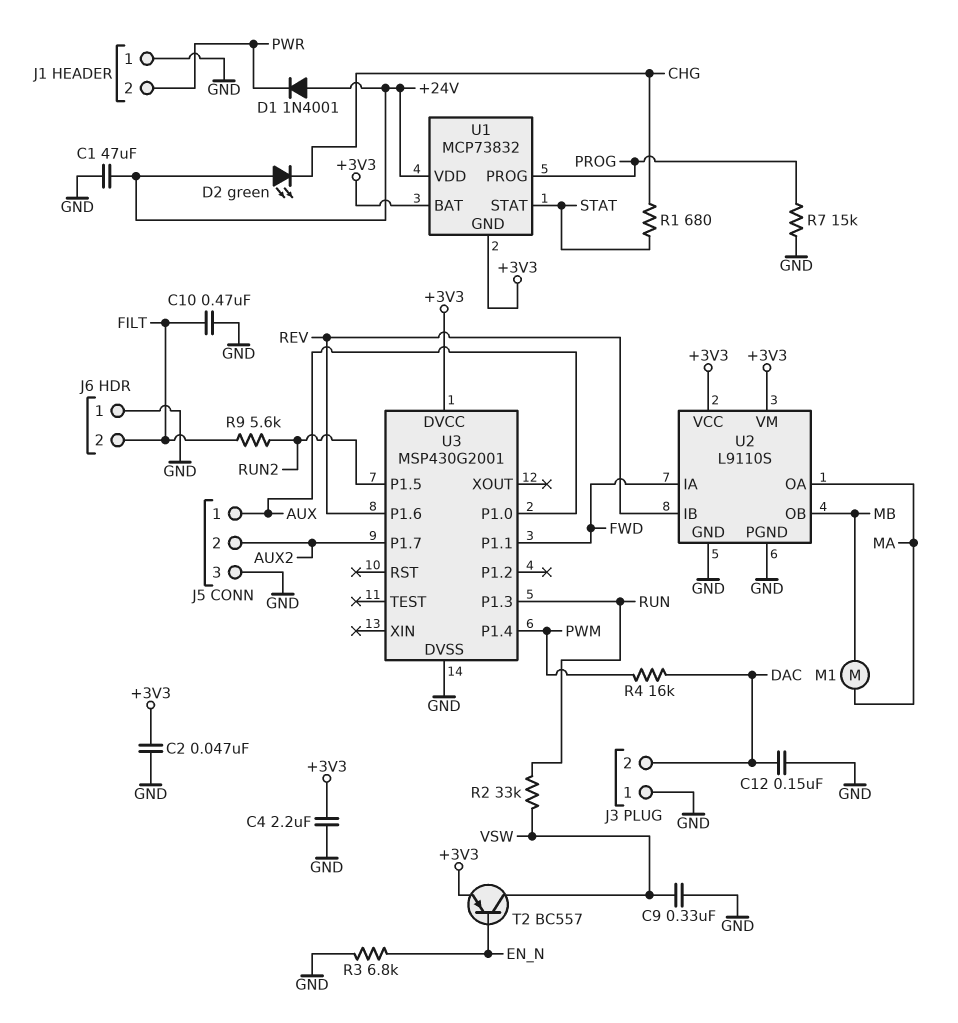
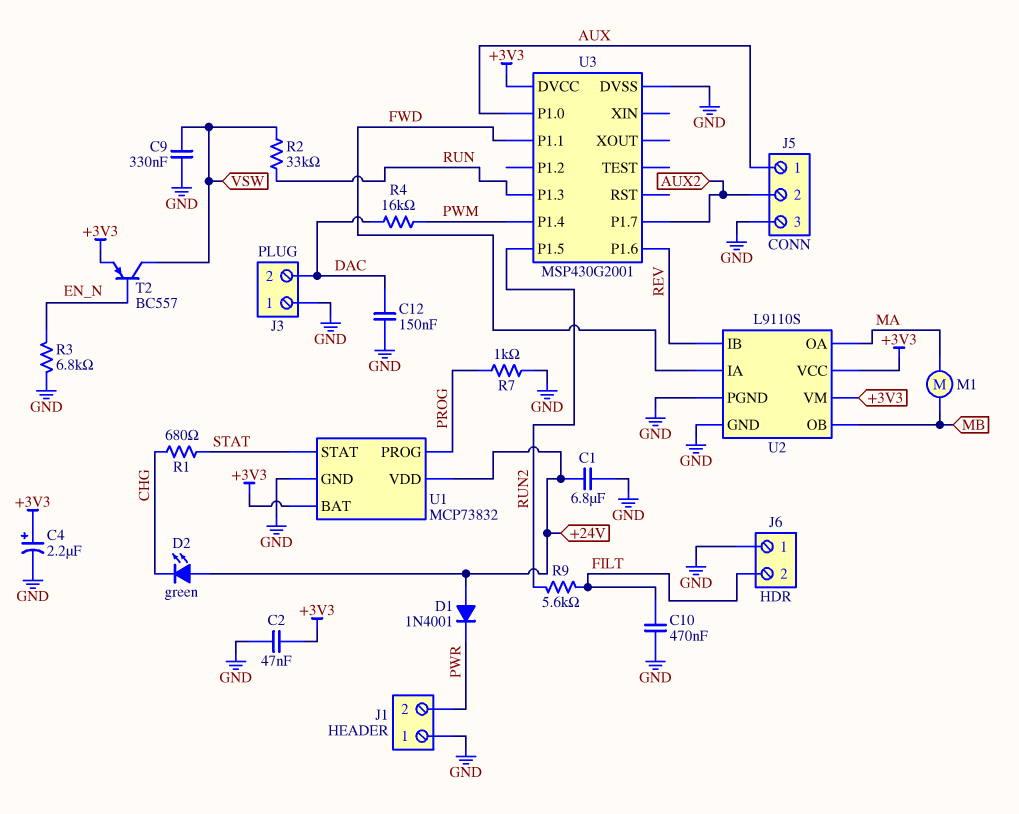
C1: 47uF (+24V, GND) -> 6.8uF (+24V, GND)
C4: 2.2uF (+3V3, GND) -> 2.2uF (plus +3V3, minus GND)
R7: 15k (GND, PROG) -> 1k (GND, PROG)
U1 pin GND: +3V3 -> GND

